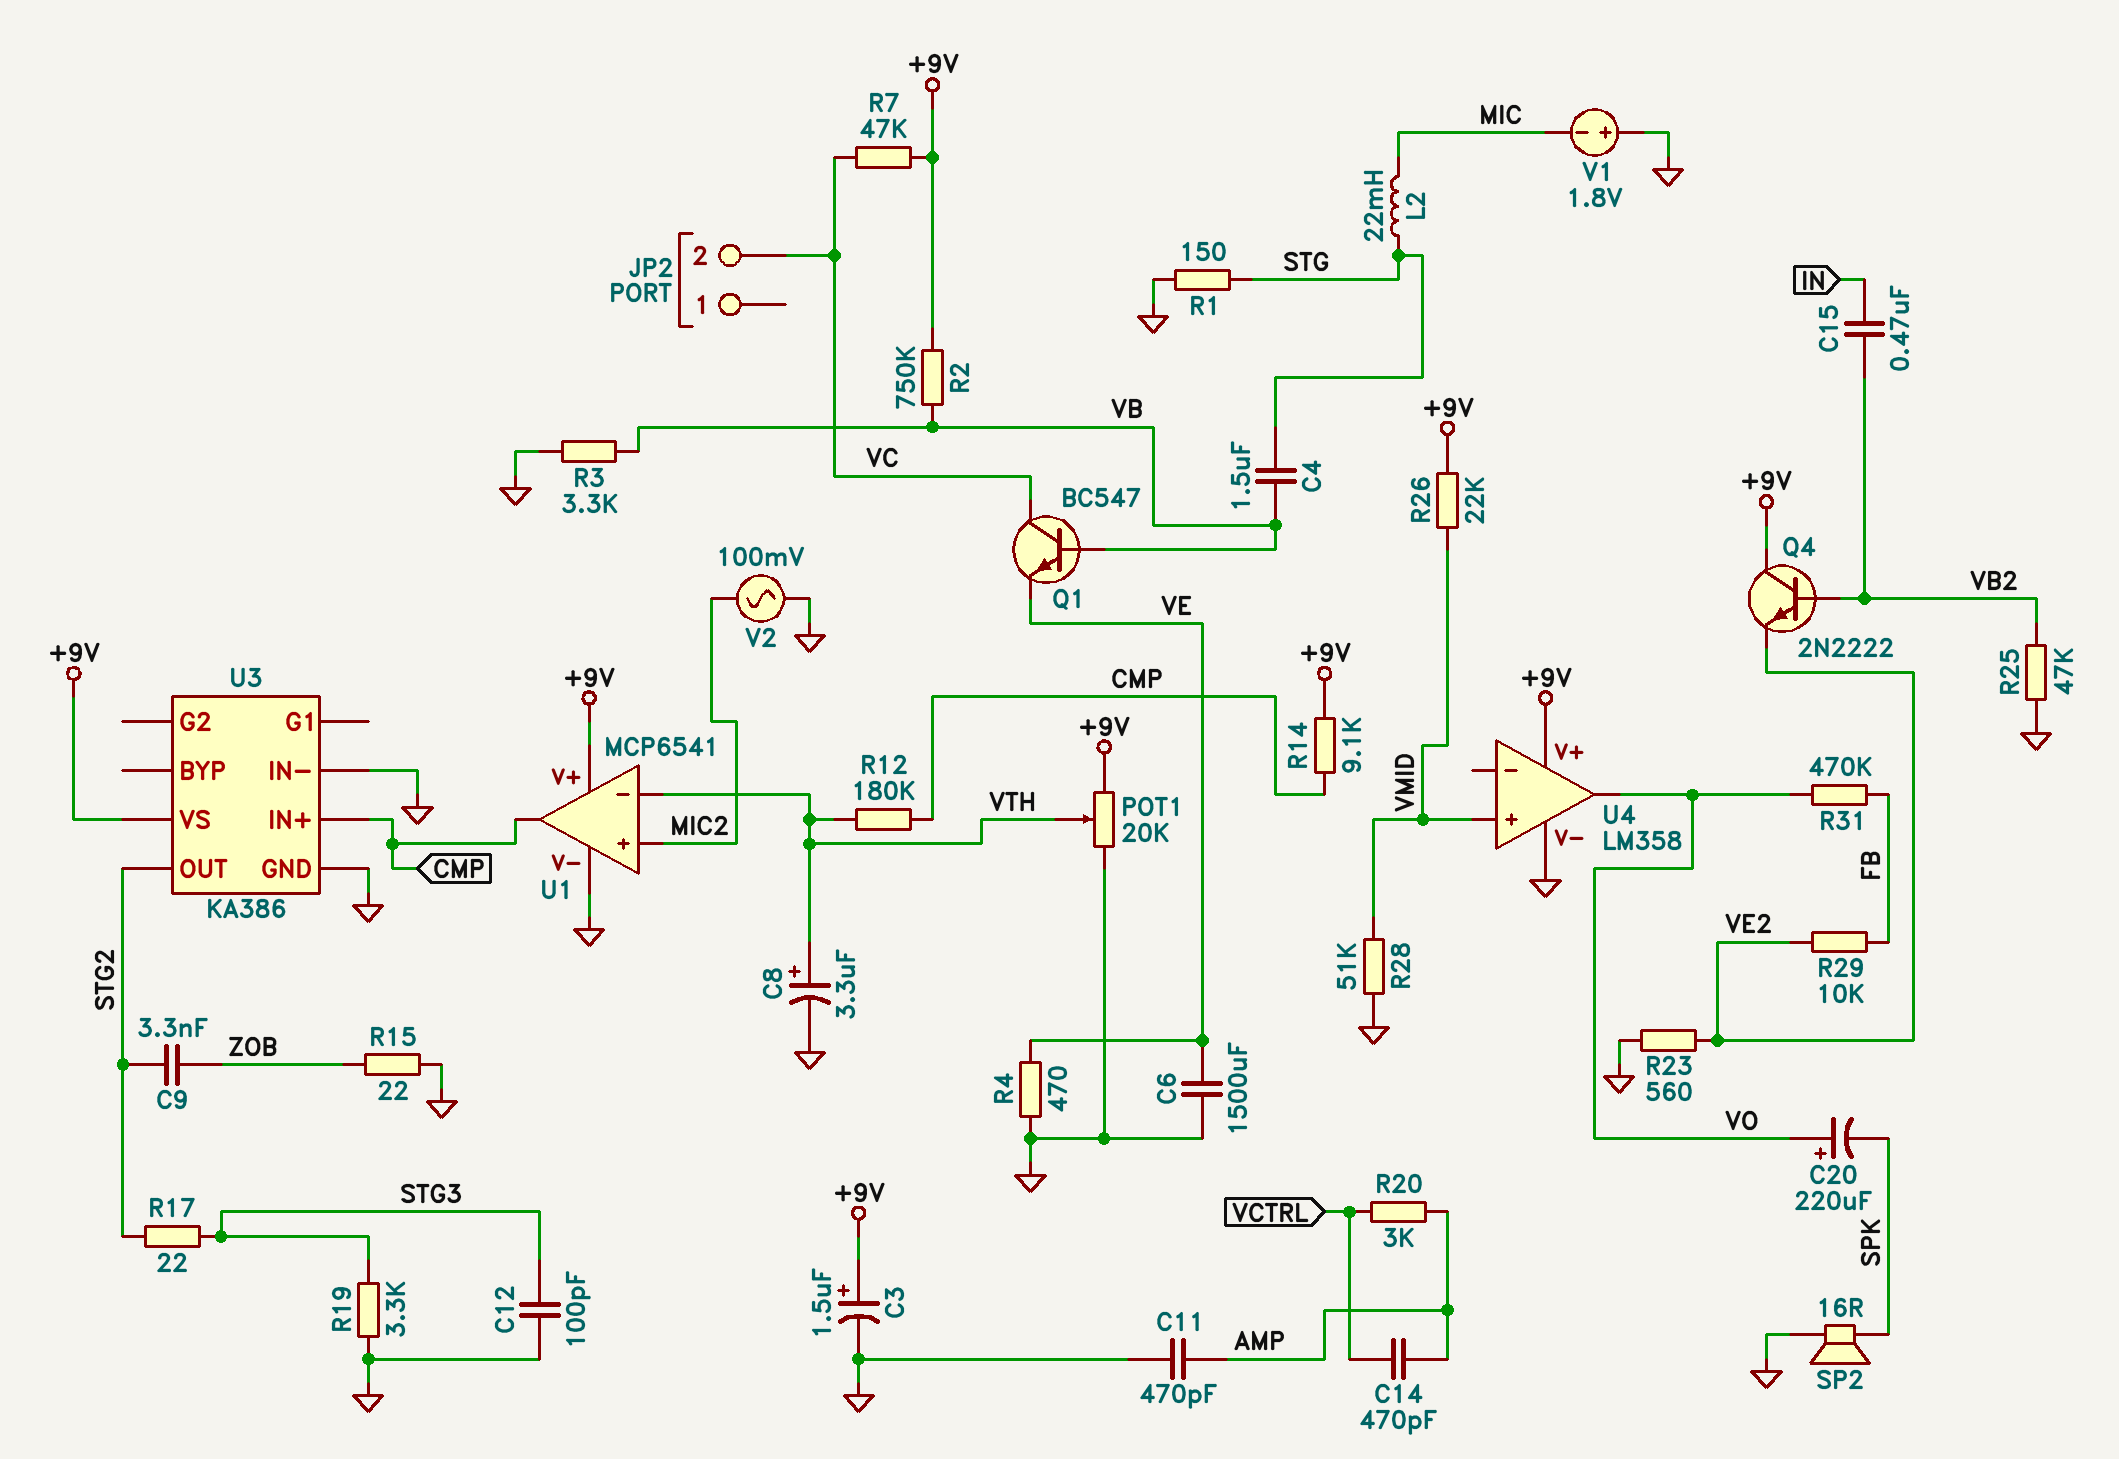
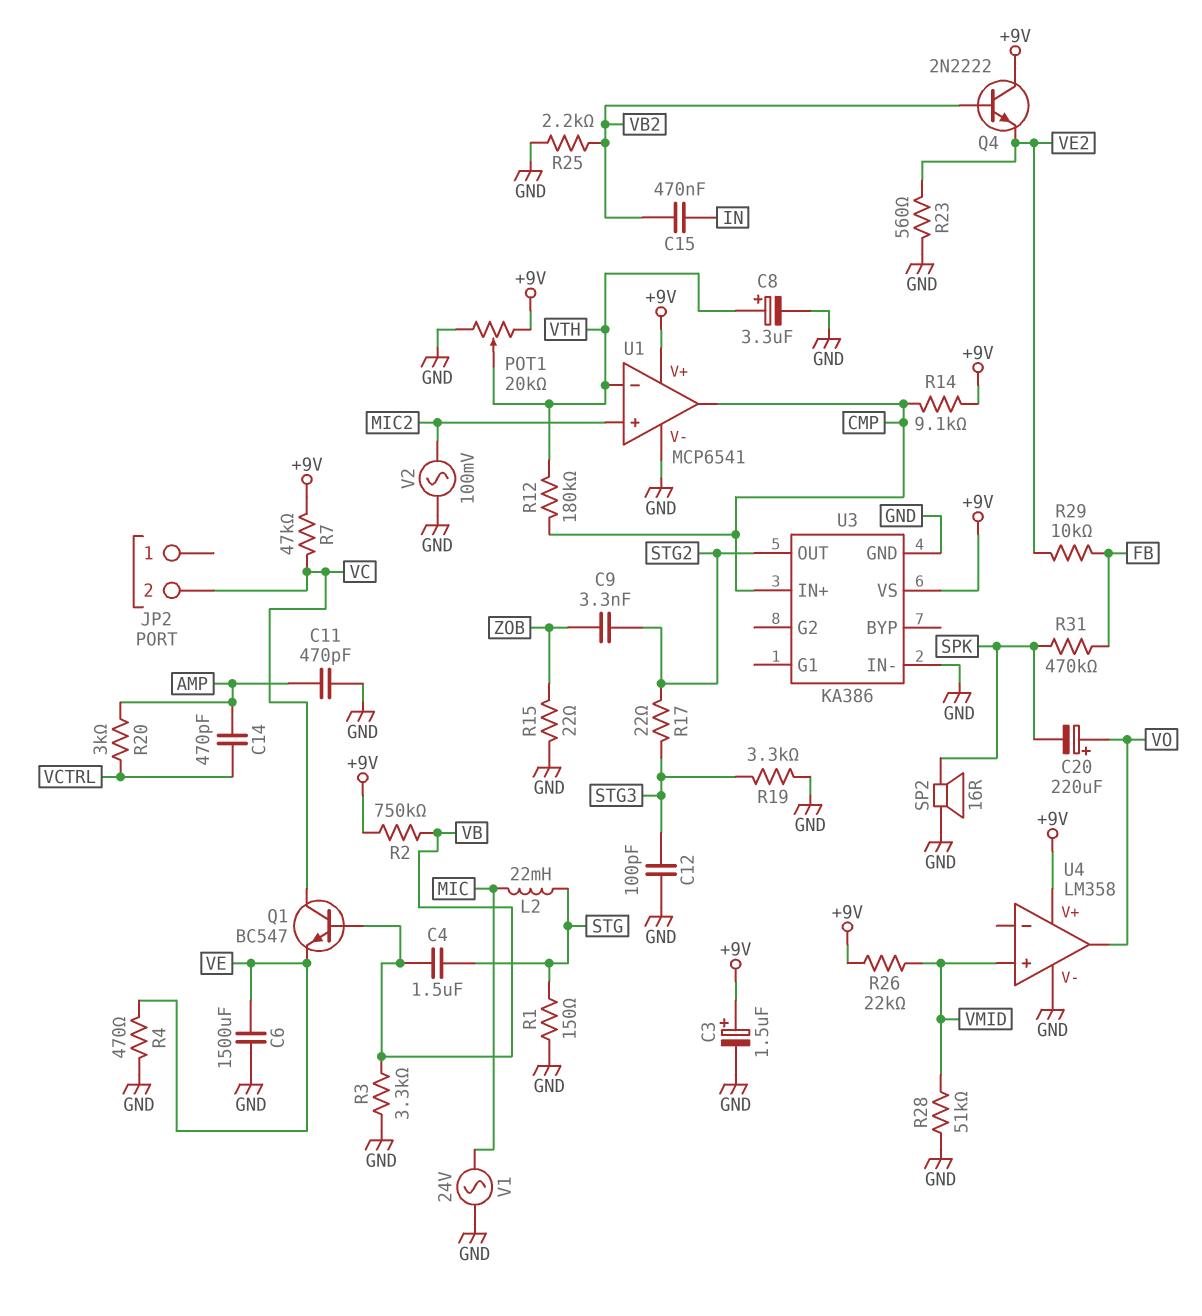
R25: 47k (GND, VB2) -> 2.2k (GND, VB2)
R31: 470k (FB, VO) -> 470k (FB, SPK)
V1: 1.8V (plus GND, minus MIC) -> AC 24V (GND, MIC)

